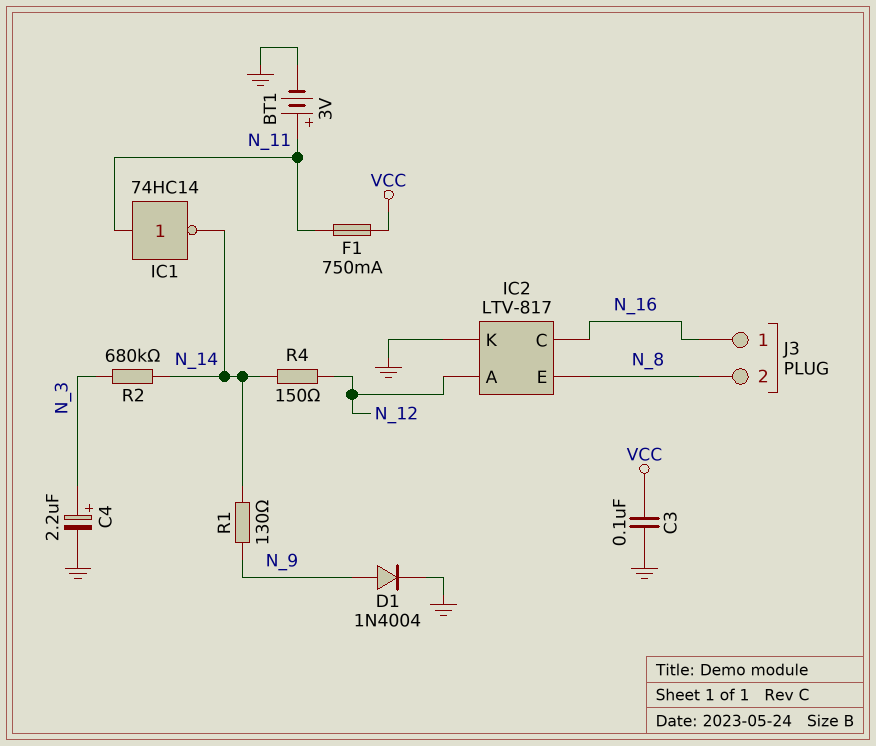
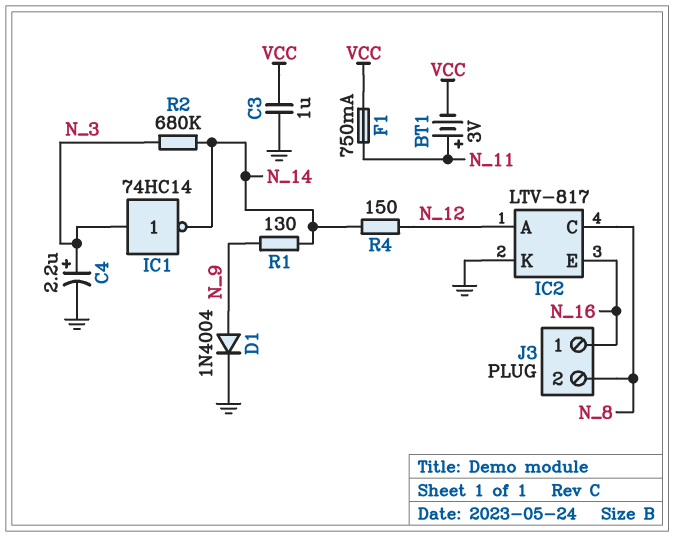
BT1: 3V (plus N_11, minus GND) -> 3V (plus N_11, minus VCC)
C3: 100nF (GND, VCC) -> 1uF (GND, VCC)
IC1: NOT 74HC14 (in N_11, out N_14) -> NOT 74HC14 (in N_3, out N_14)
IC2 pin C: N_16 -> N_8
IC2 pin E: N_8 -> N_16

